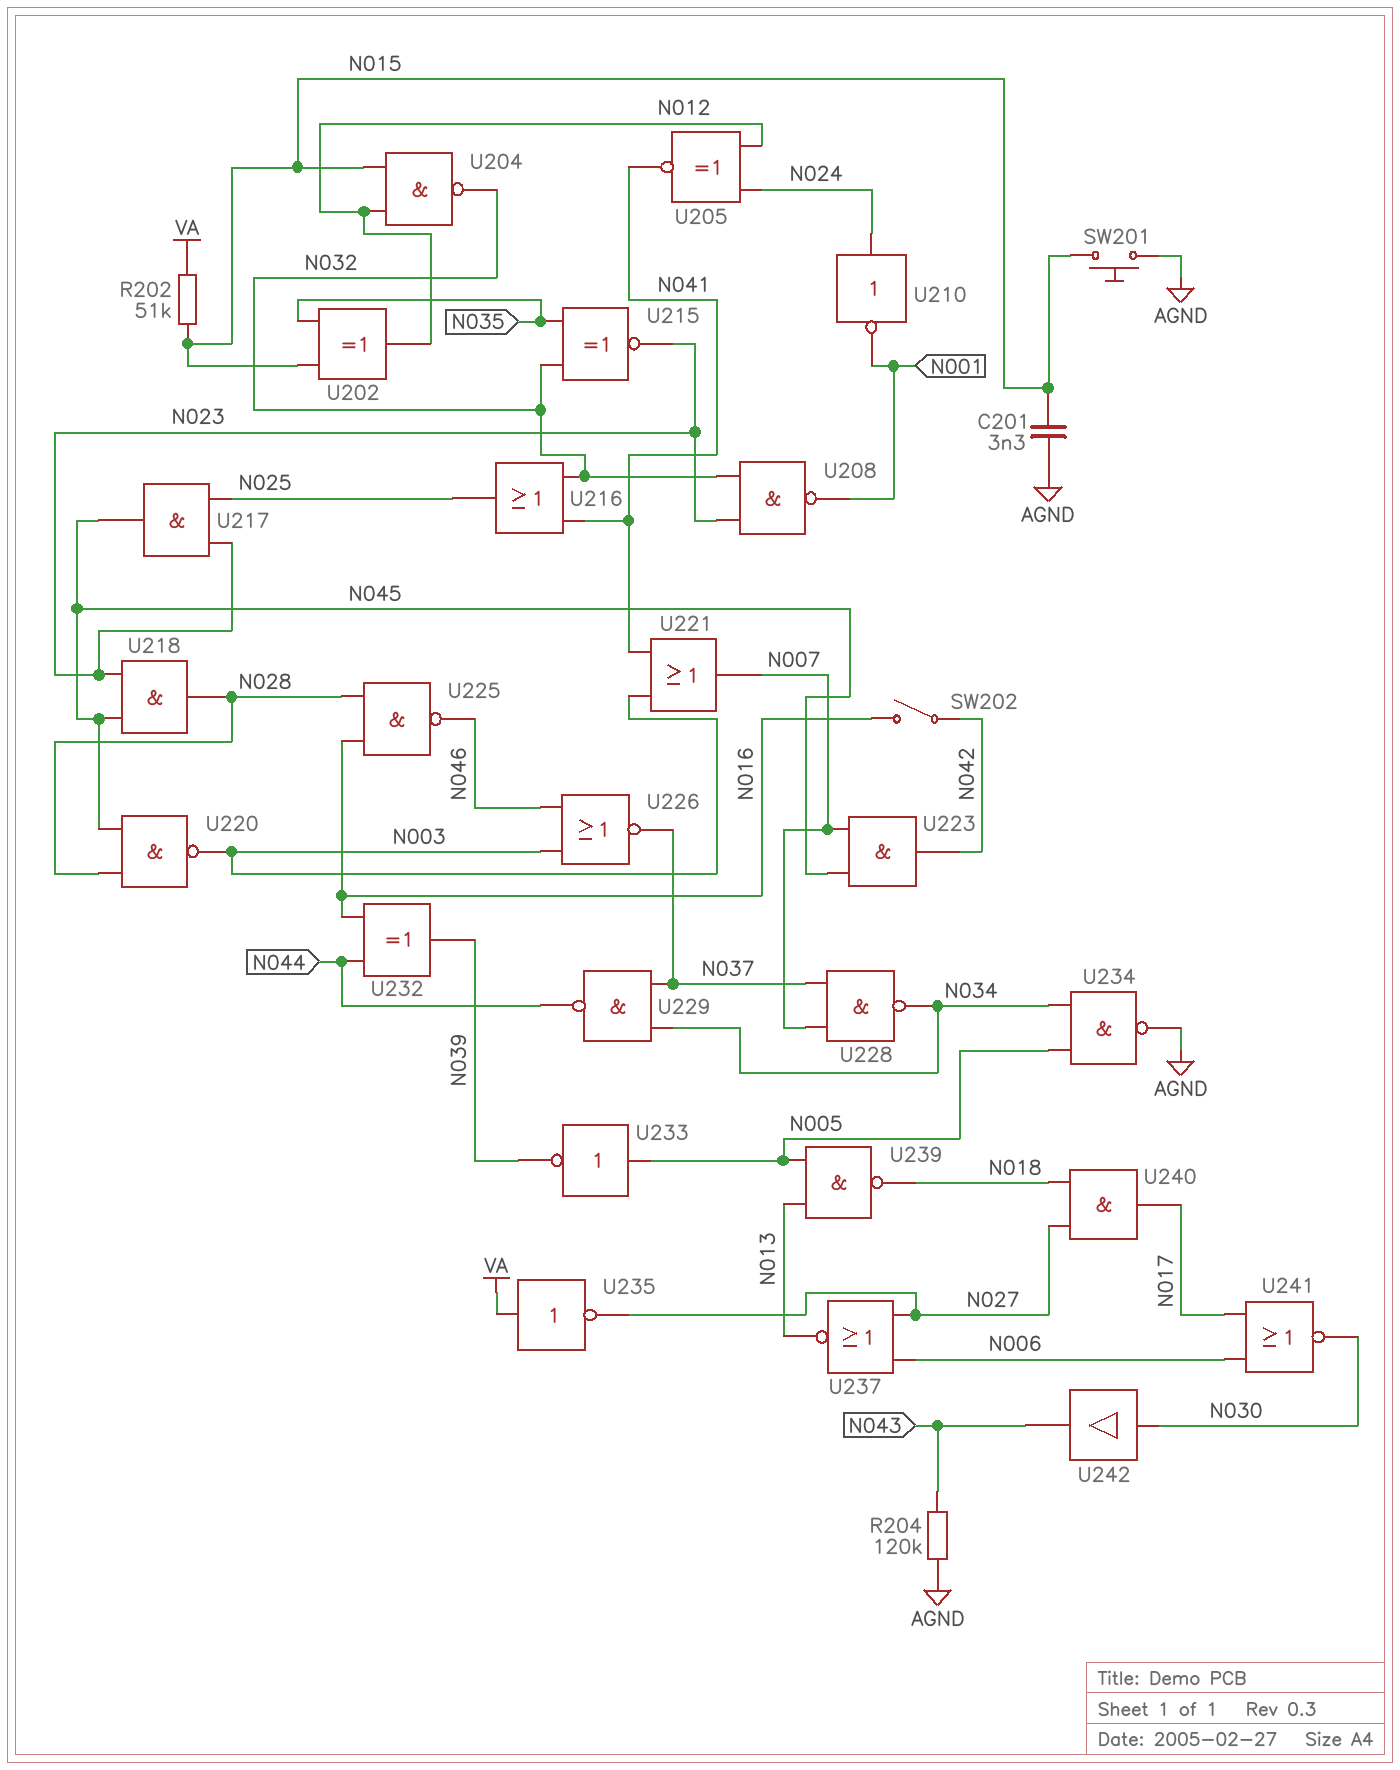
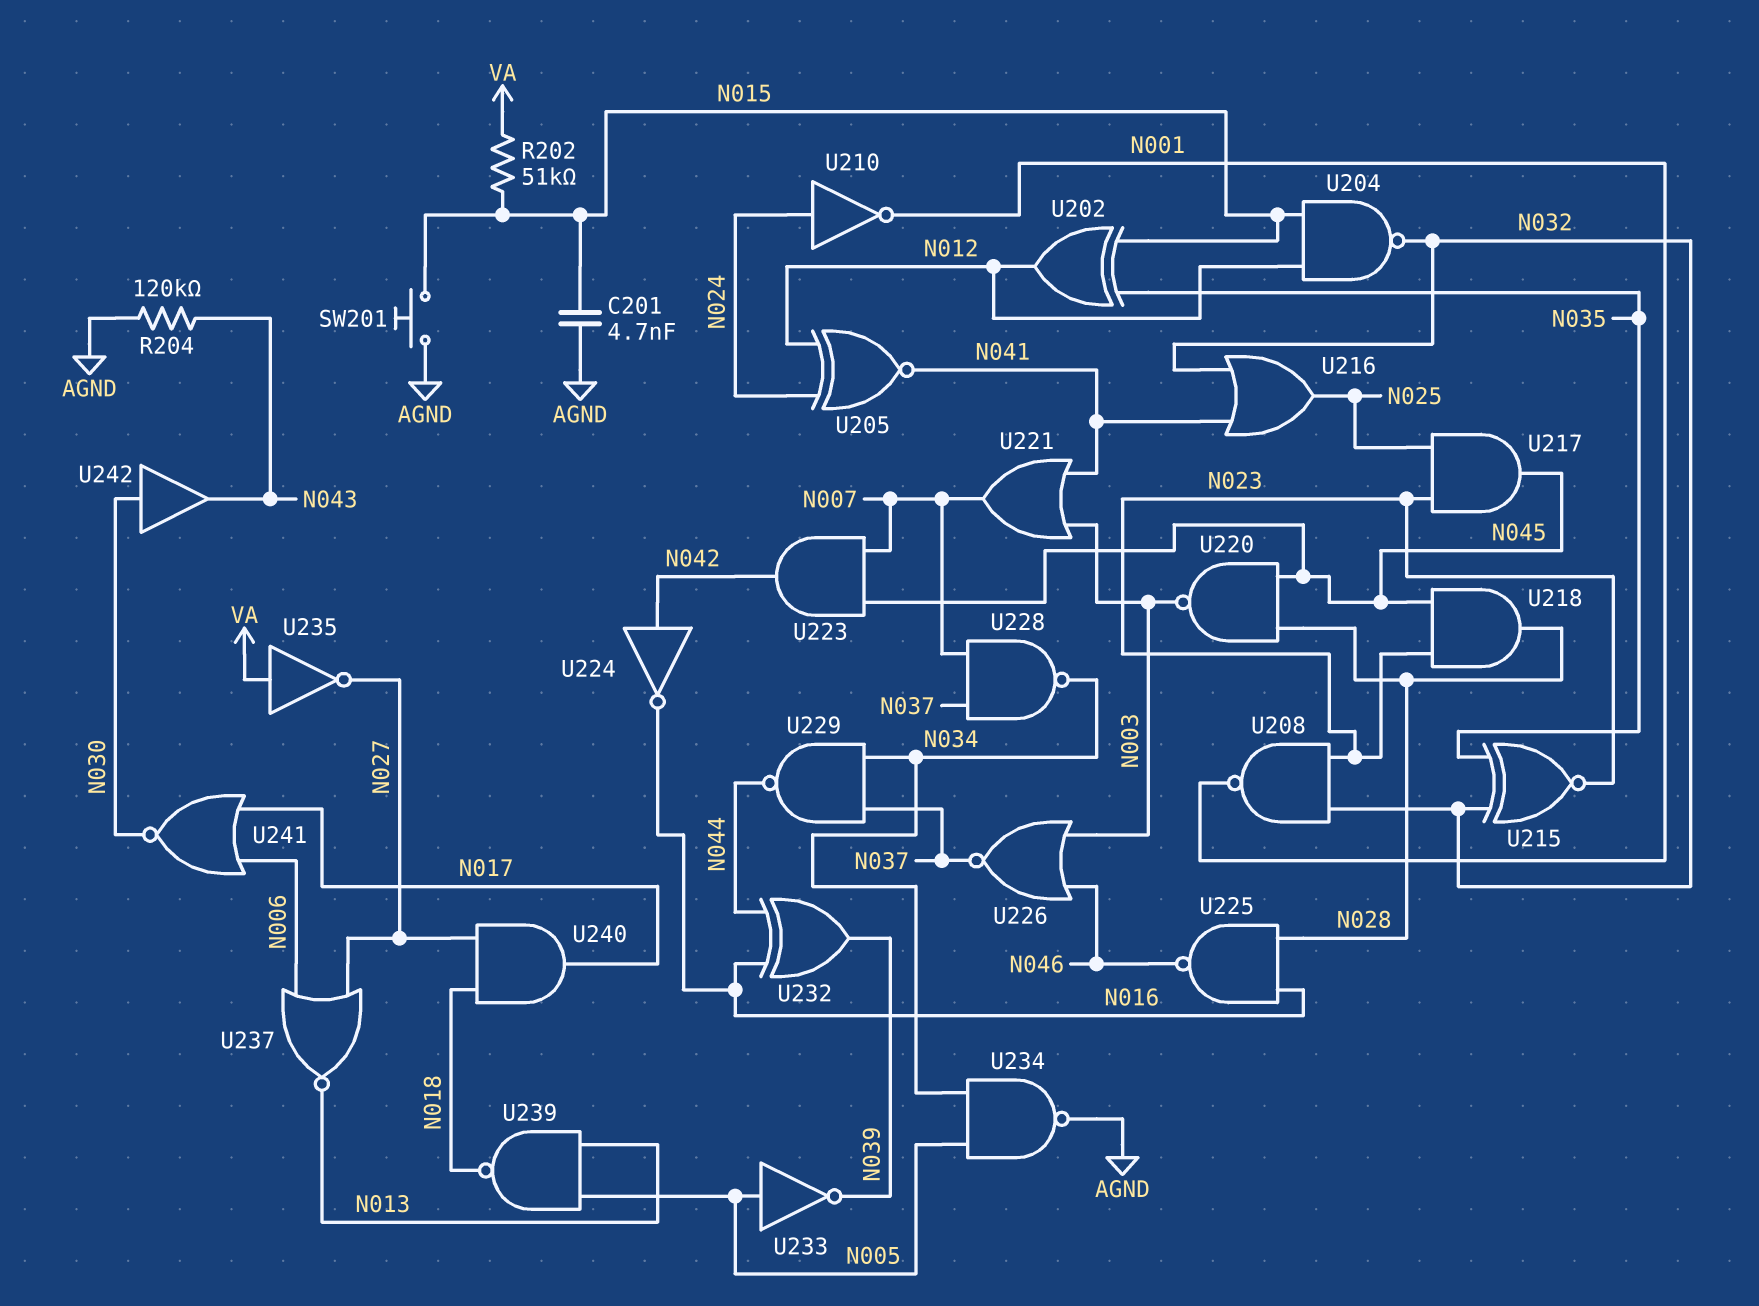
C201: 3.3nF (AGND, N015) -> 4.7nF (AGND, N015)
SW202: switch (N016, N042) -> none
U224: none -> NOT (in N042, out N016)

